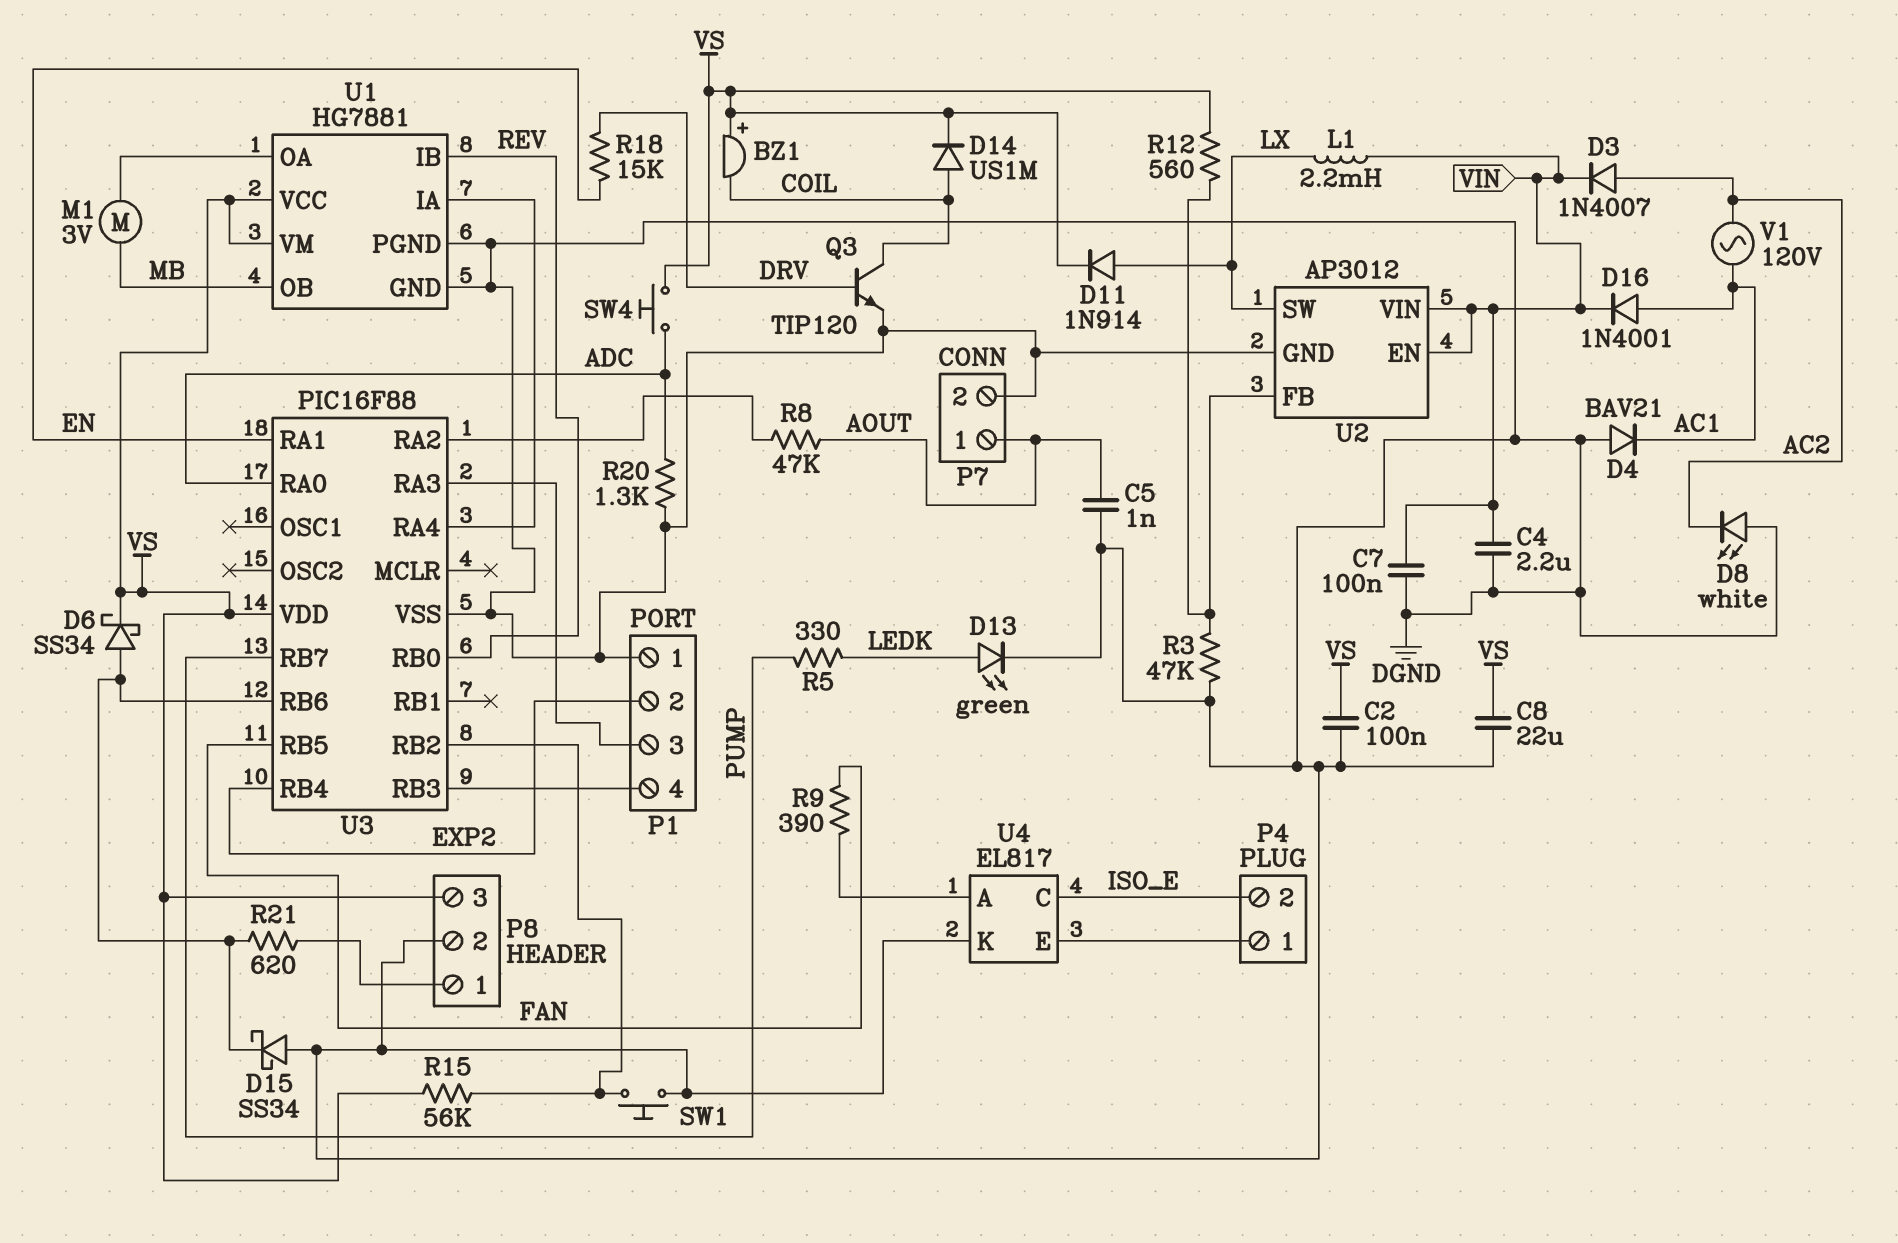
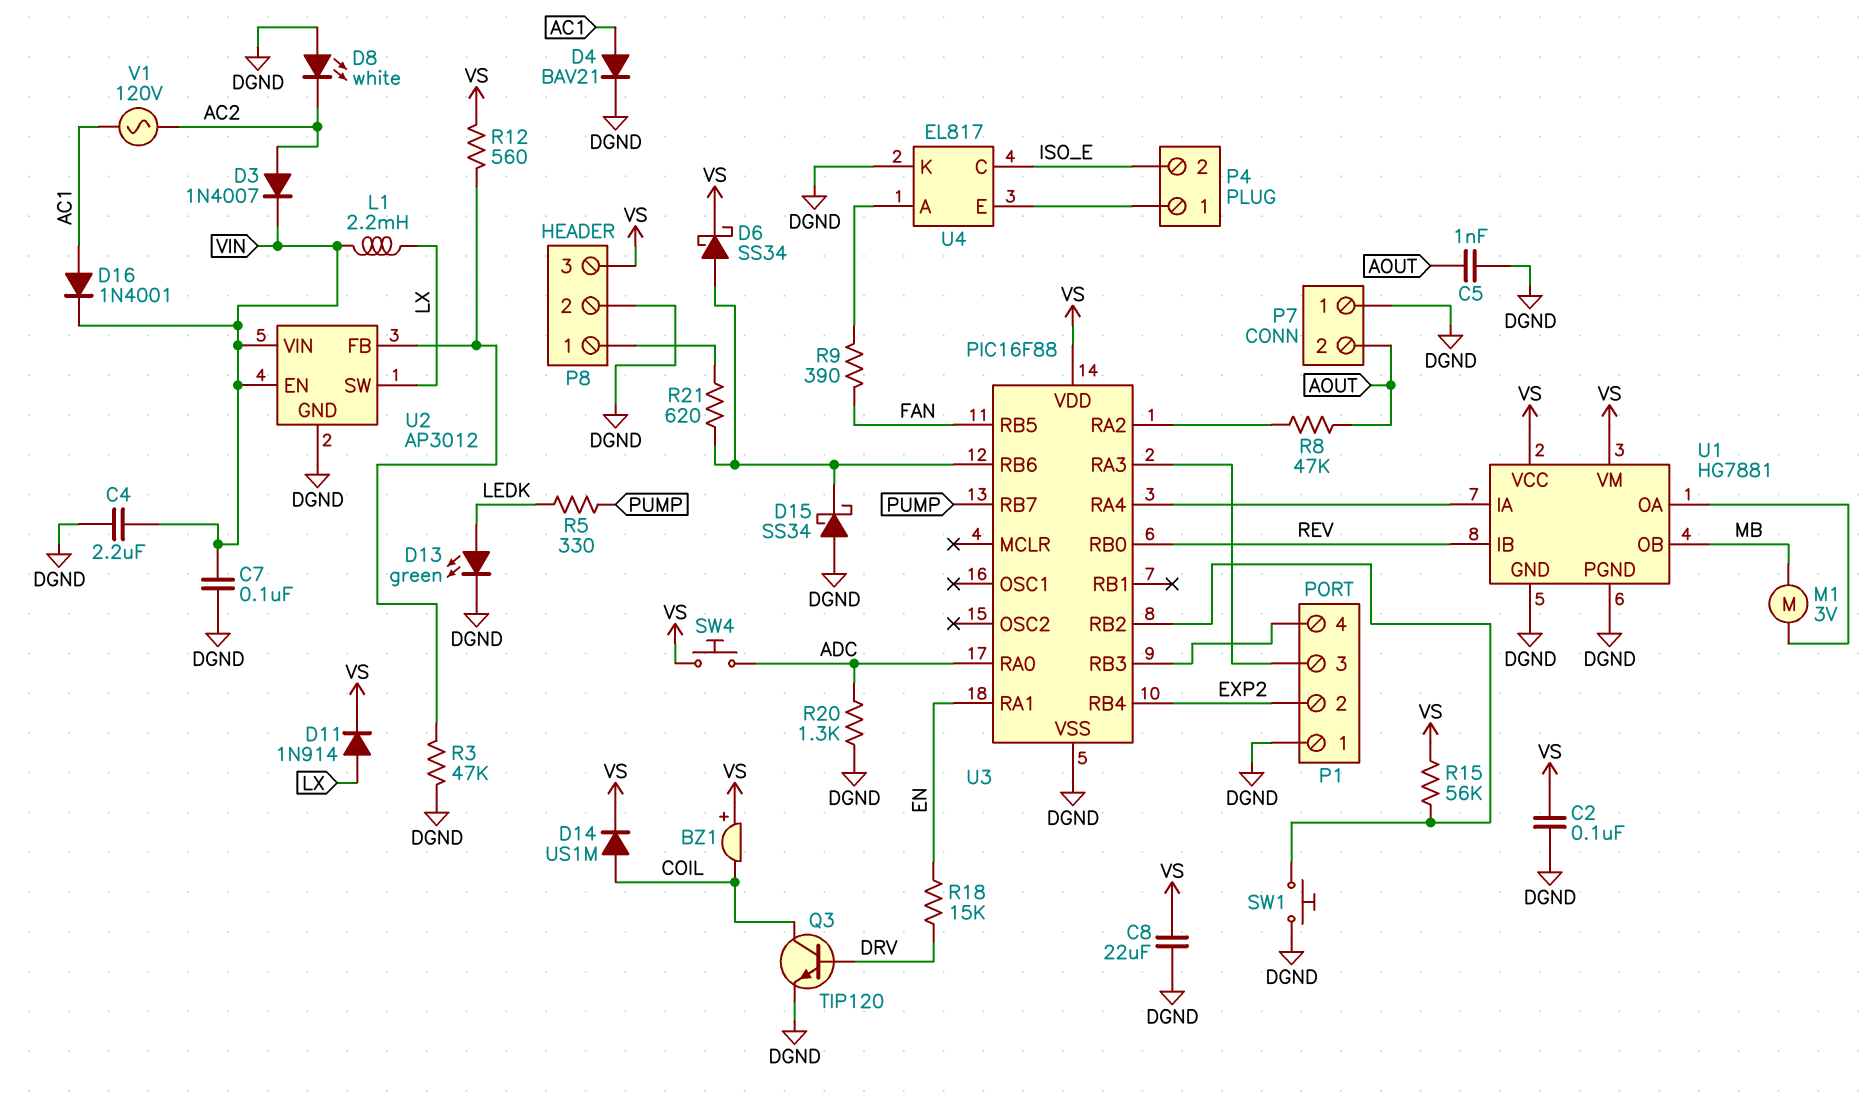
D4: diode BAV21 (A DGND, K AC1) -> diode BAV21 (A AC1, K DGND)
P7 pin 1: AOUT -> DGND
P7 pin 2: DGND -> AOUT

